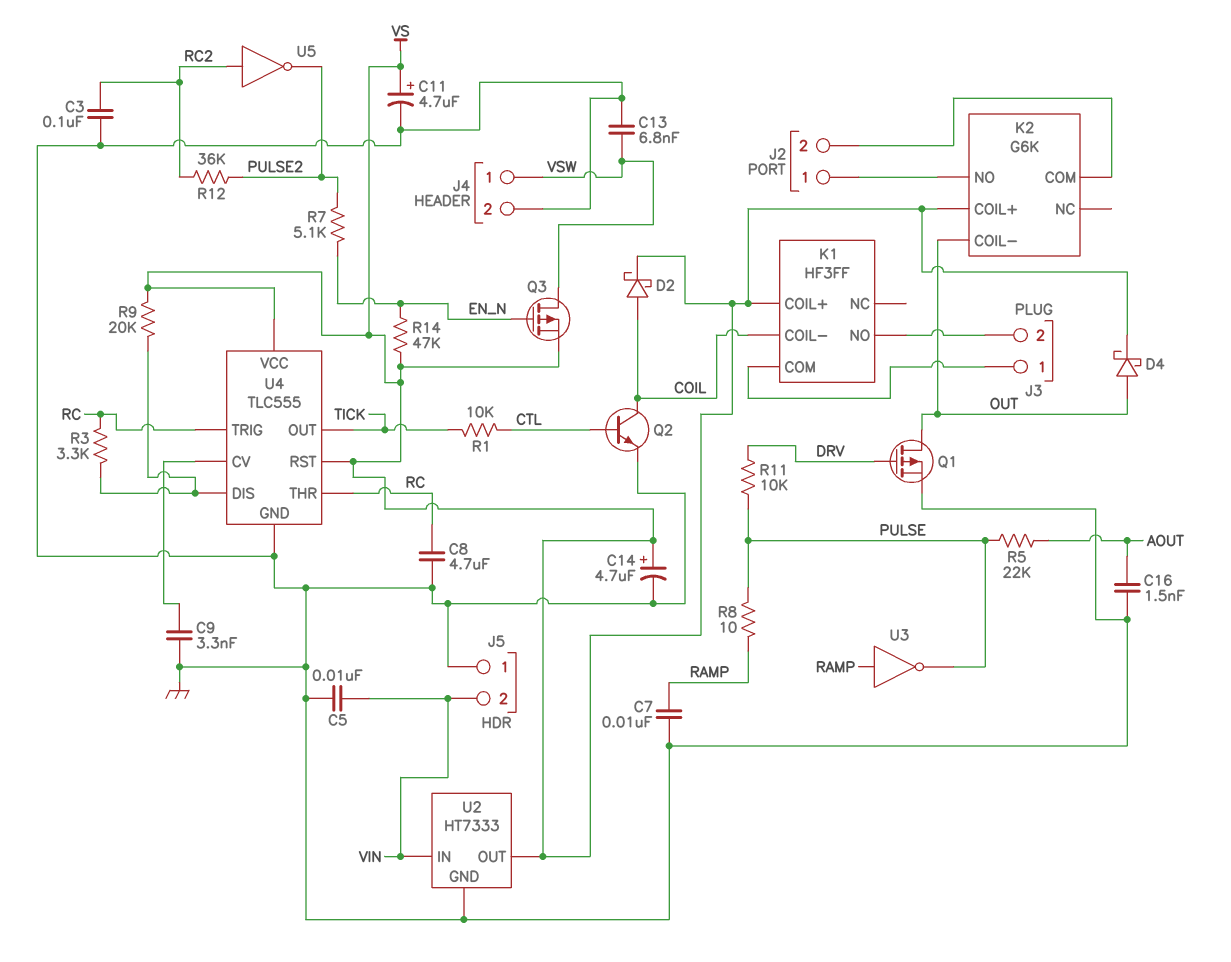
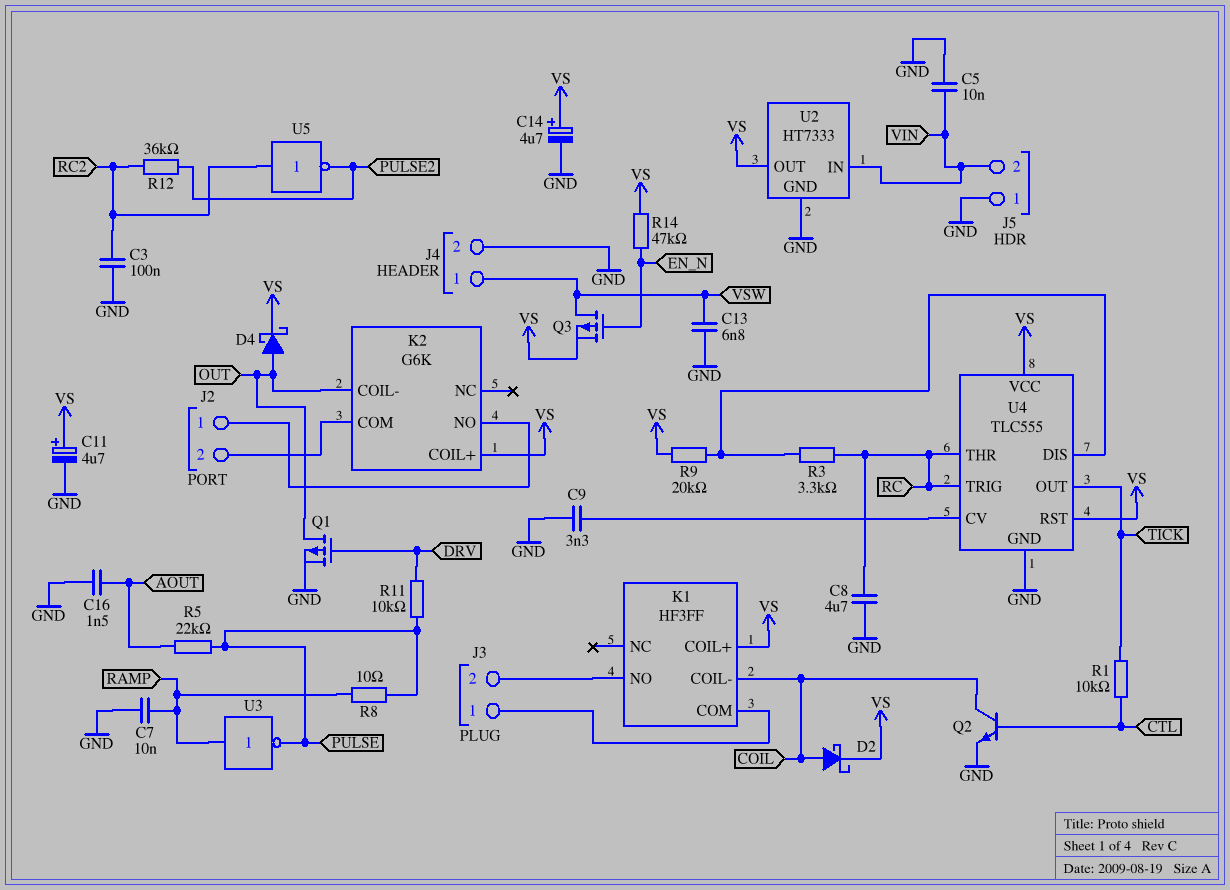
R7: 5.1k (EN_N, PULSE2) -> none

